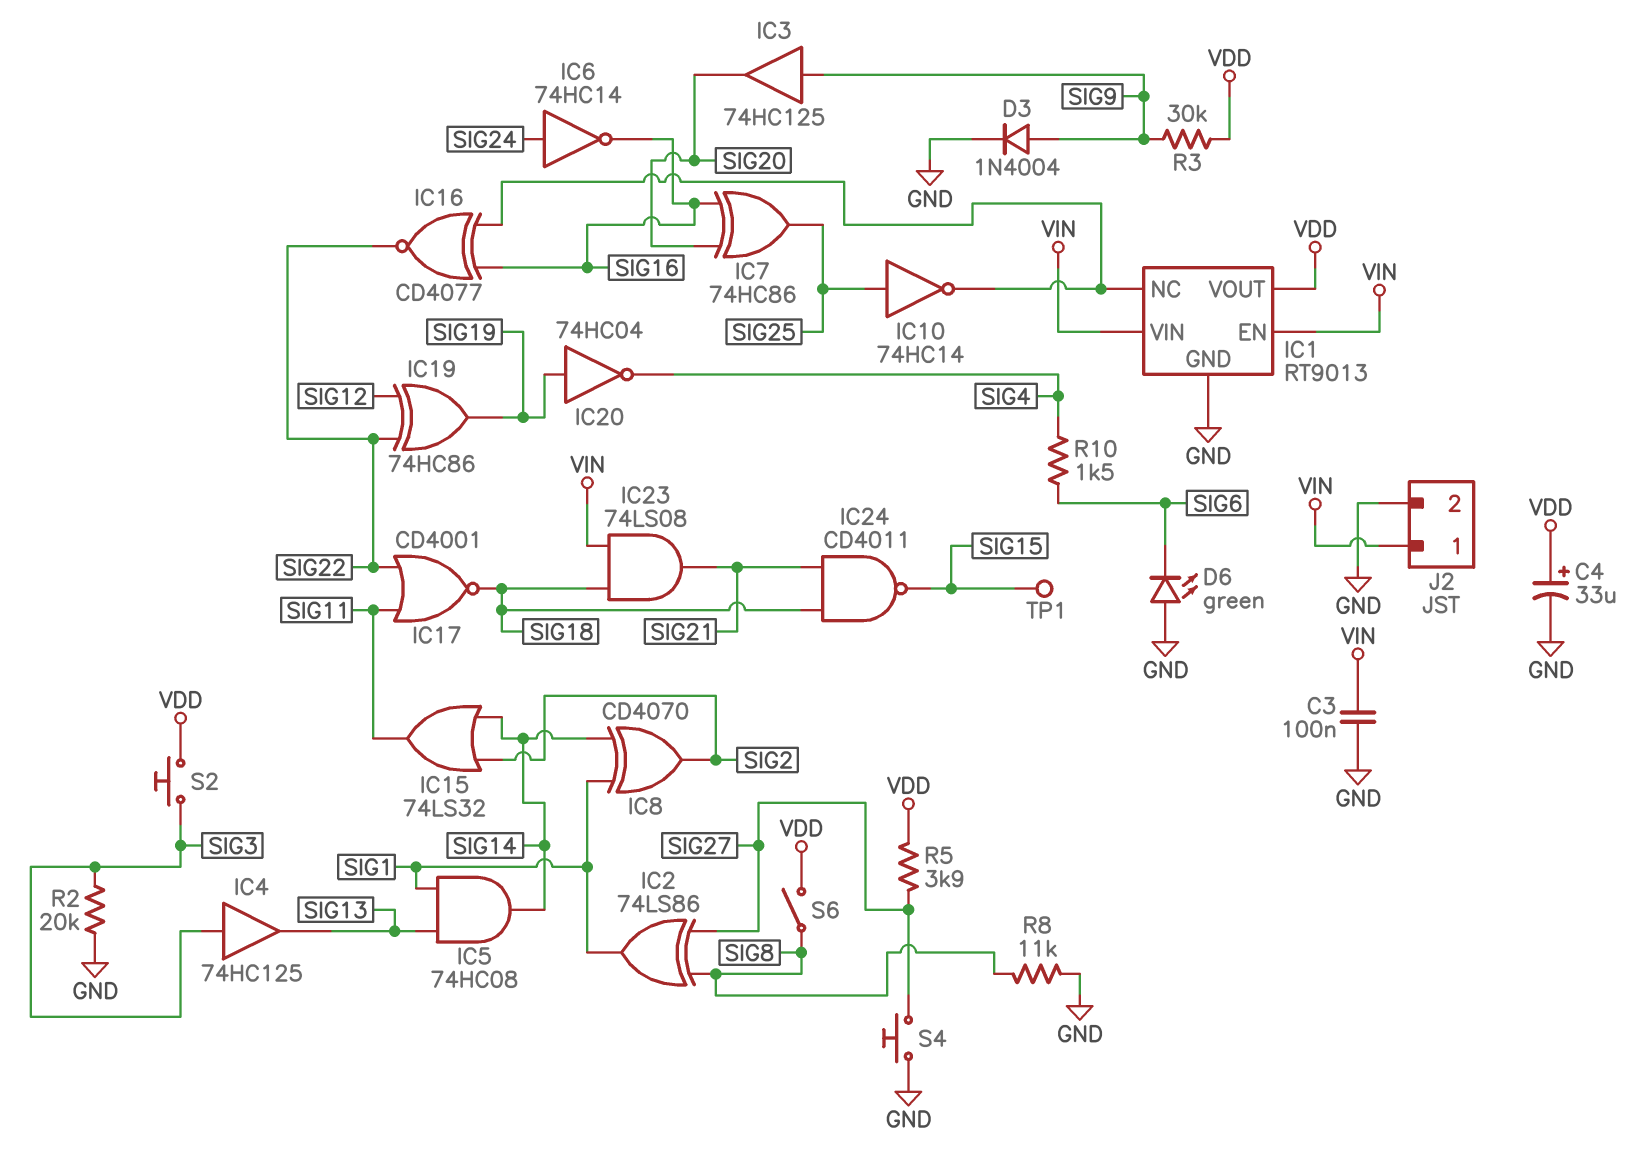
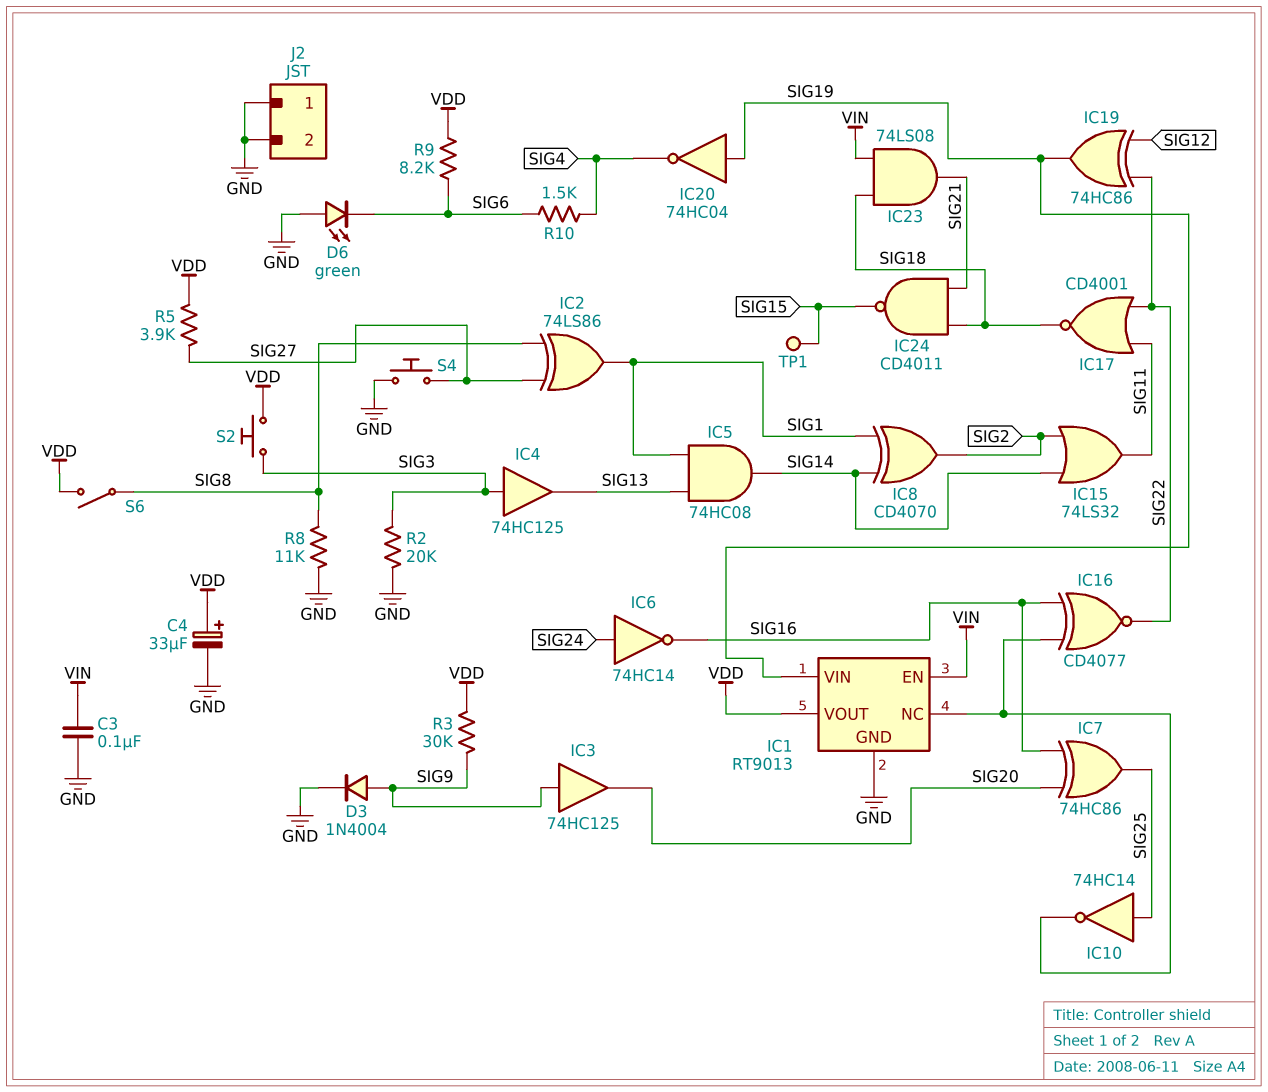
IC1 pin VIN: VIN -> SIG19
J2 pin 1: VIN -> GND
R9: none -> 8.2k (SIG6, VDD)

